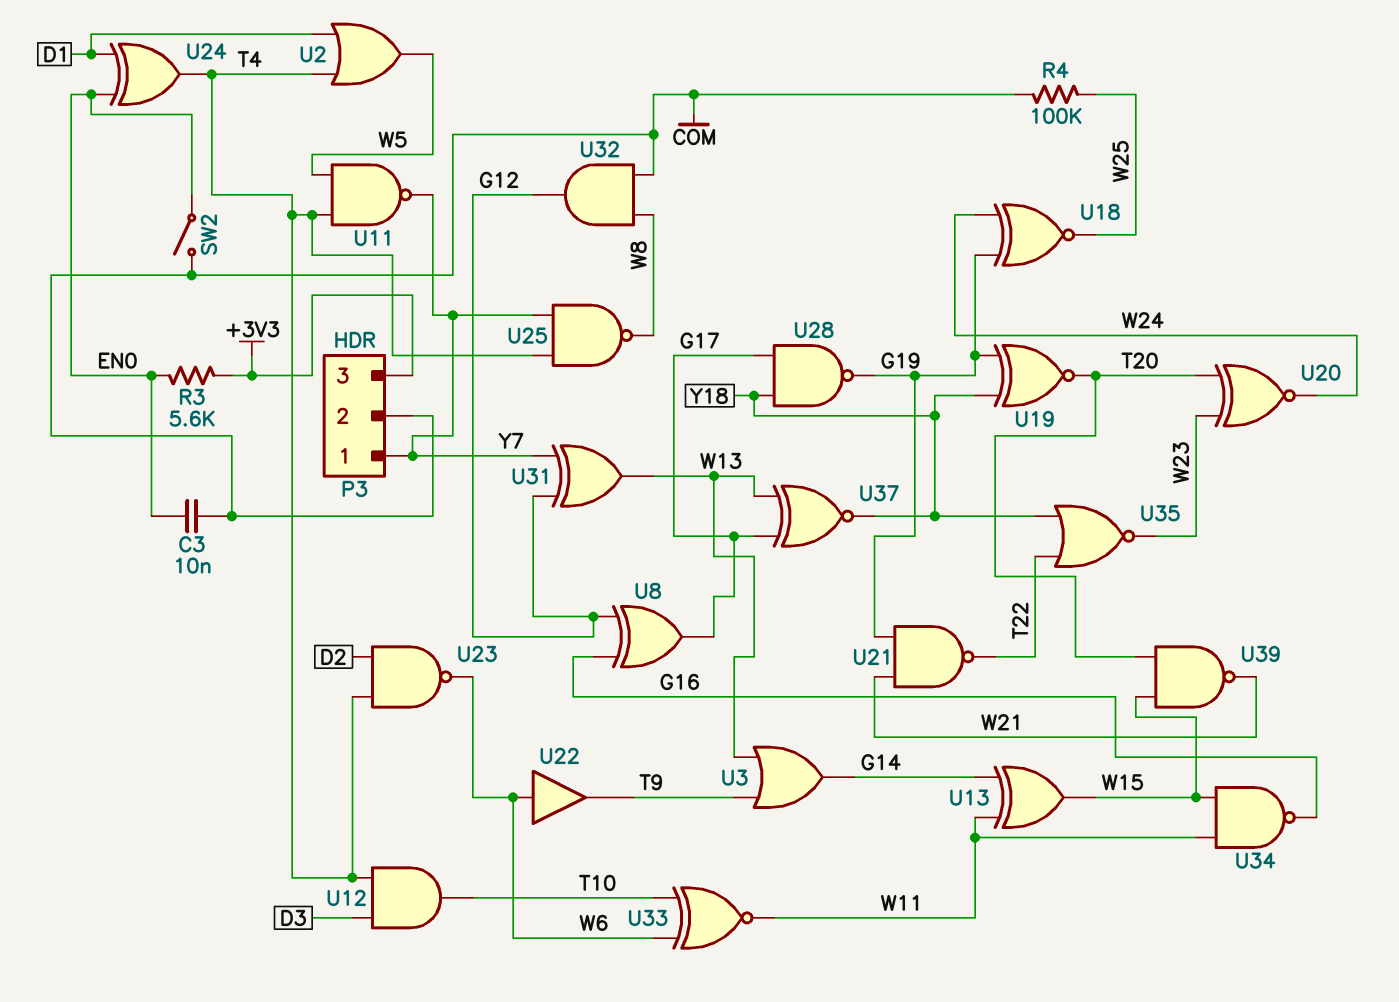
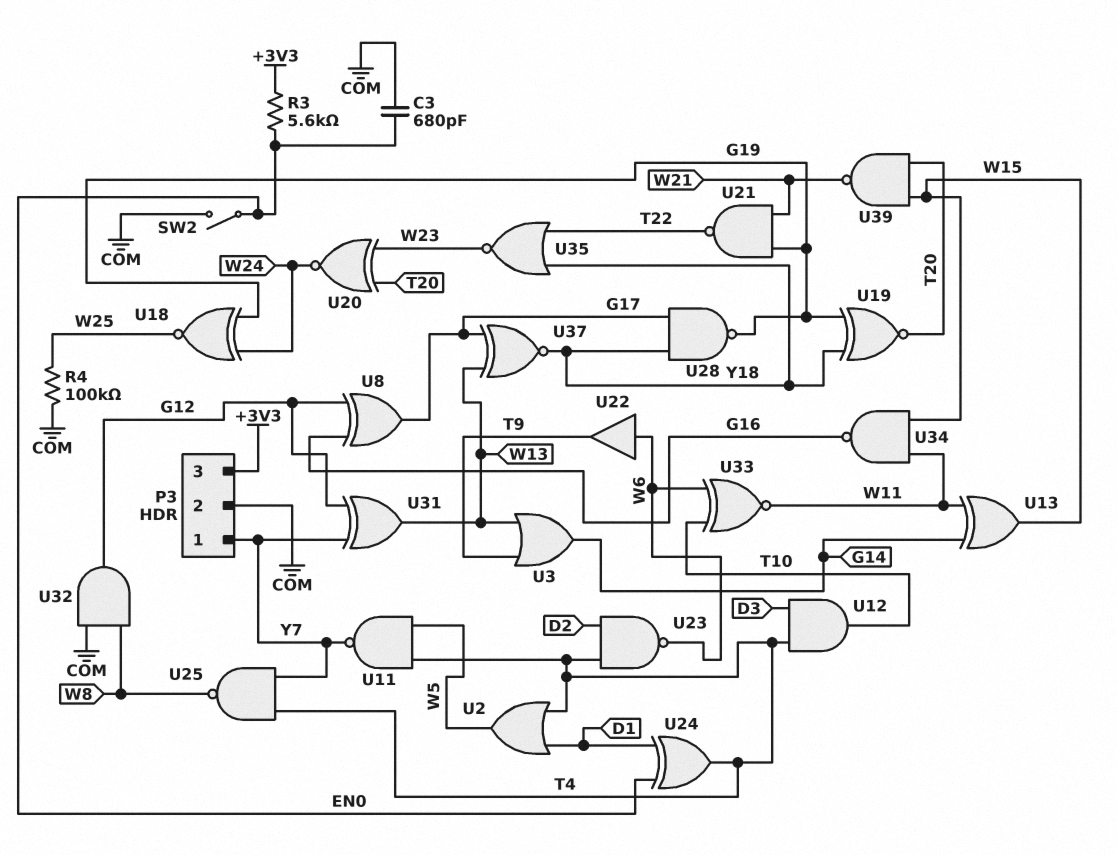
C3: 10nF (COM, EN0) -> 680pF (COM, EN0)

